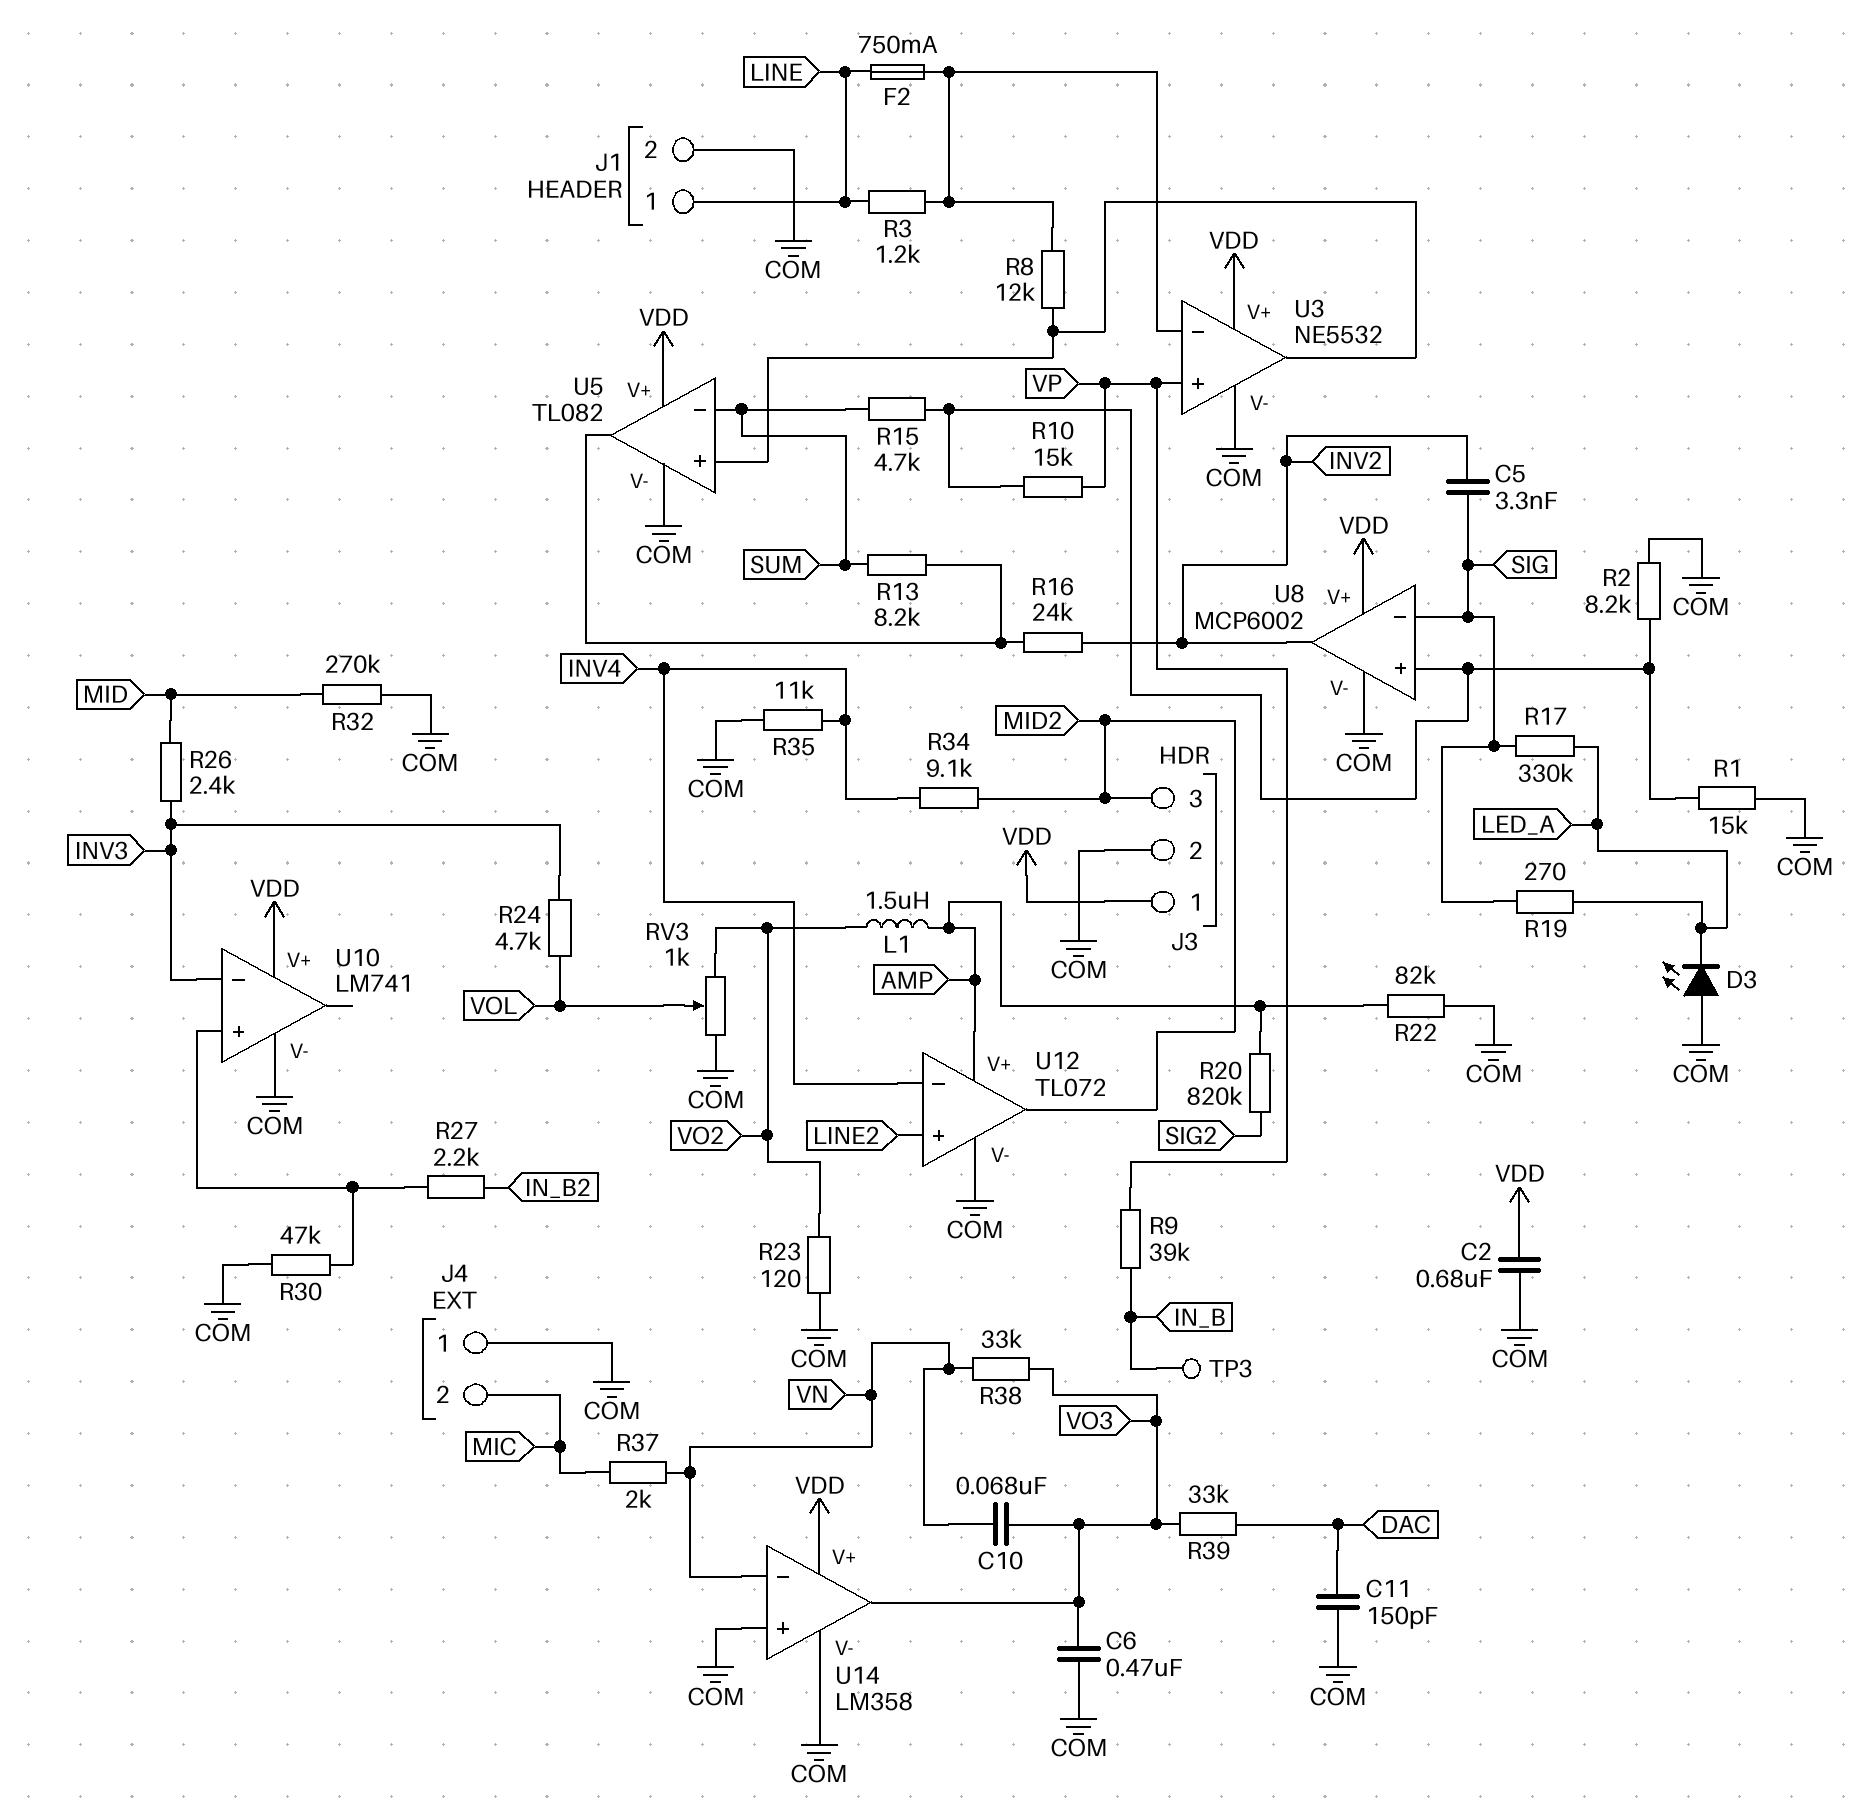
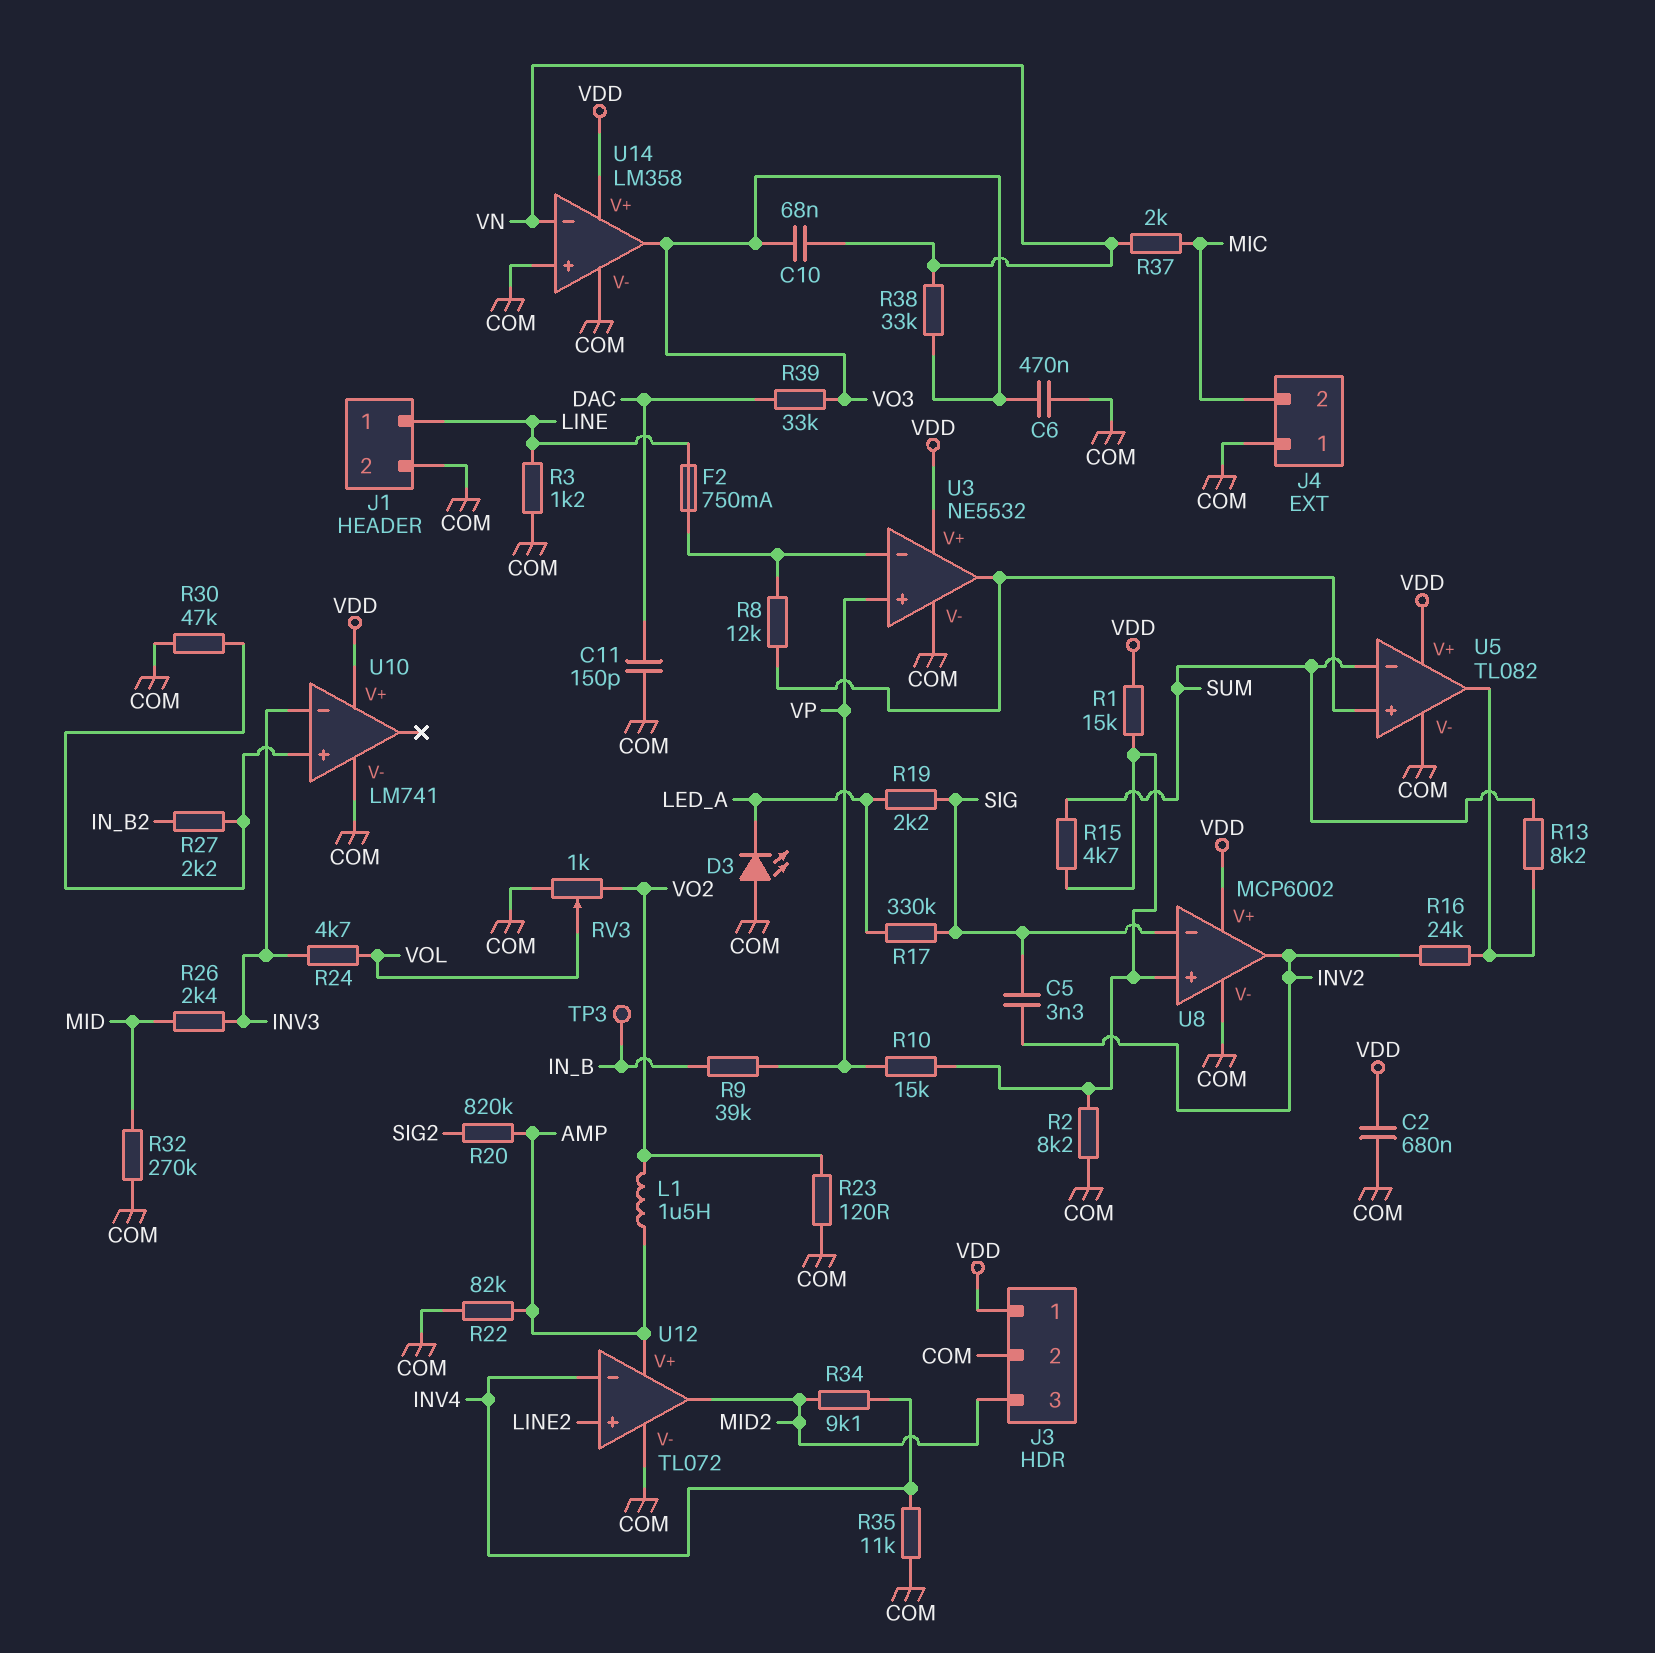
R1: 15k (COM, U8/in+) -> 15k (U8/in+, VDD)
R3: 1.2k (LINE, U3/in-) -> 1.2k (COM, LINE)
R19: 270 (LED_A, SIG) -> 2.2k (LED_A, SIG)

